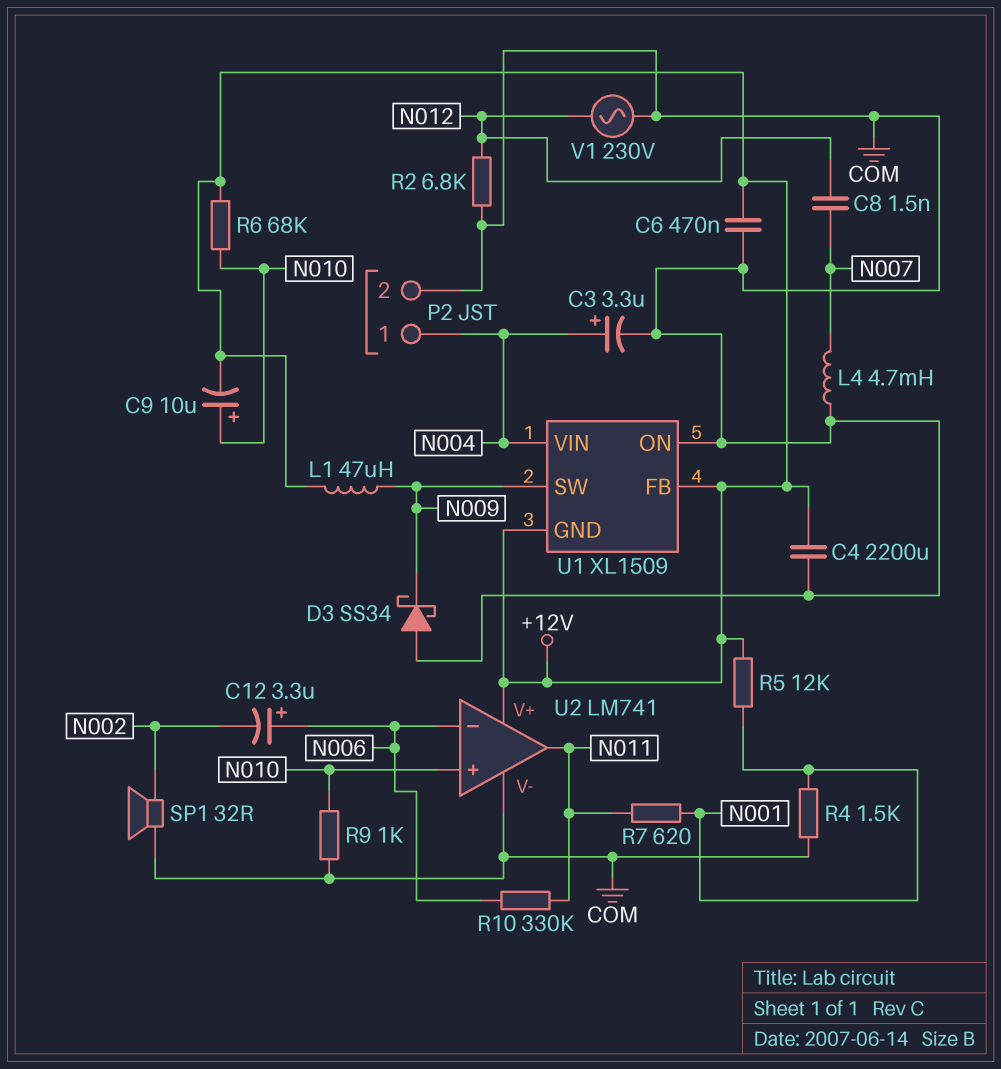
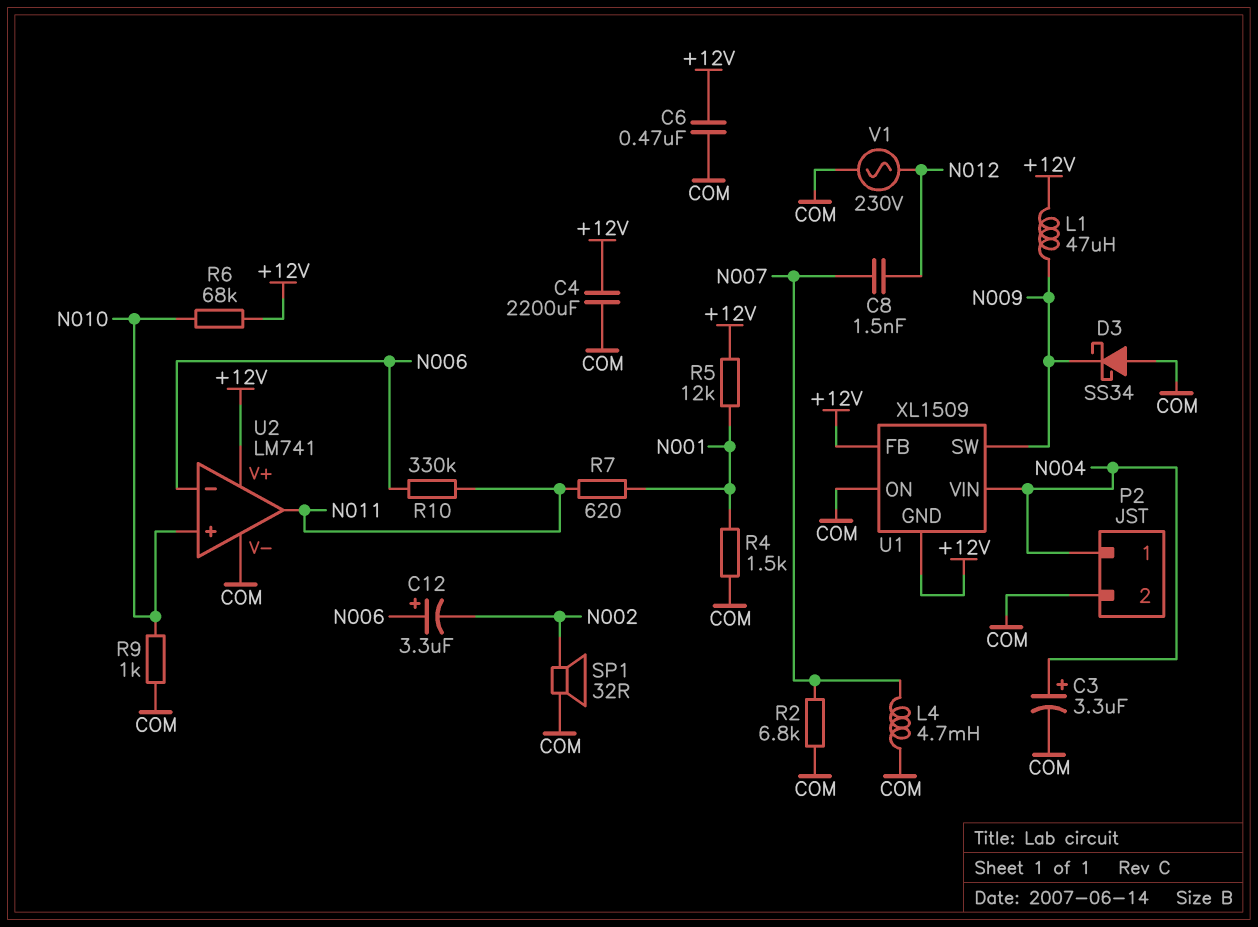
C9: 10uF (plus N010, minus +12V) -> none
R2: 6.8k (COM, N012) -> 6.8k (COM, N007)

